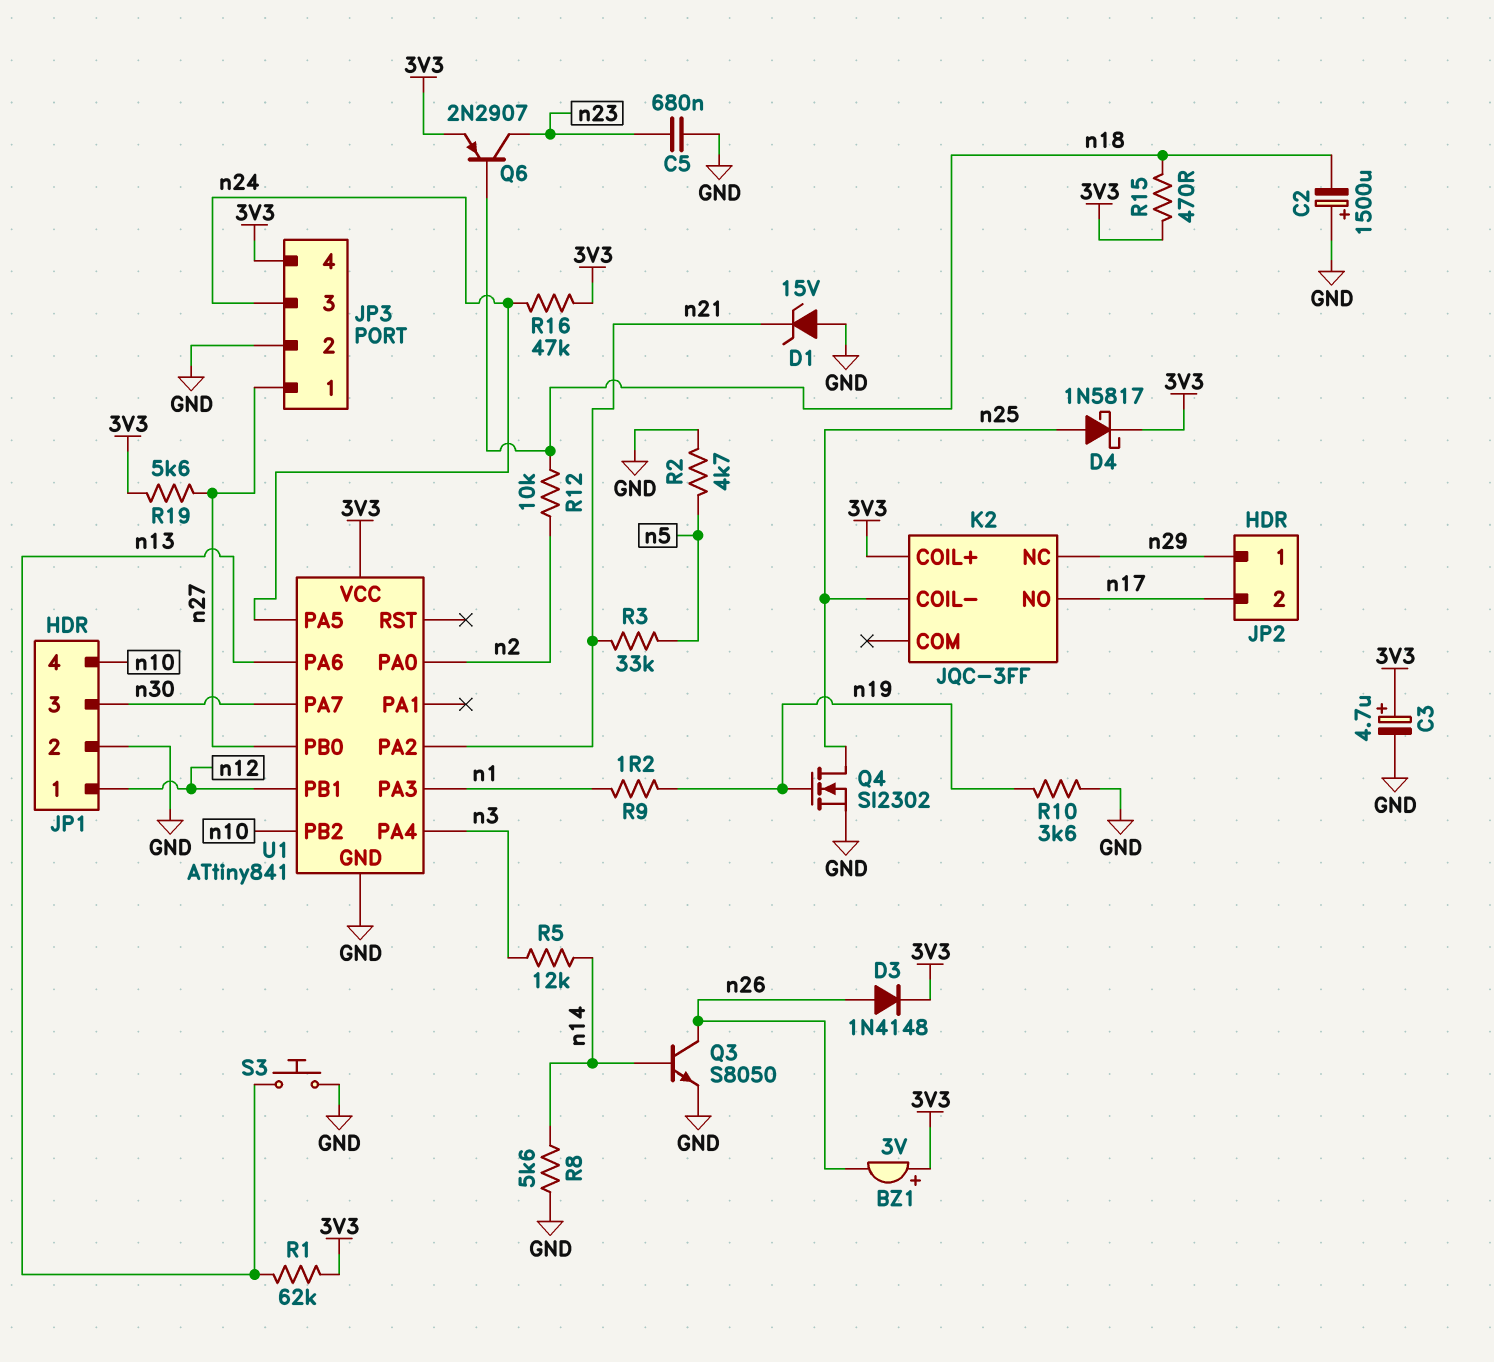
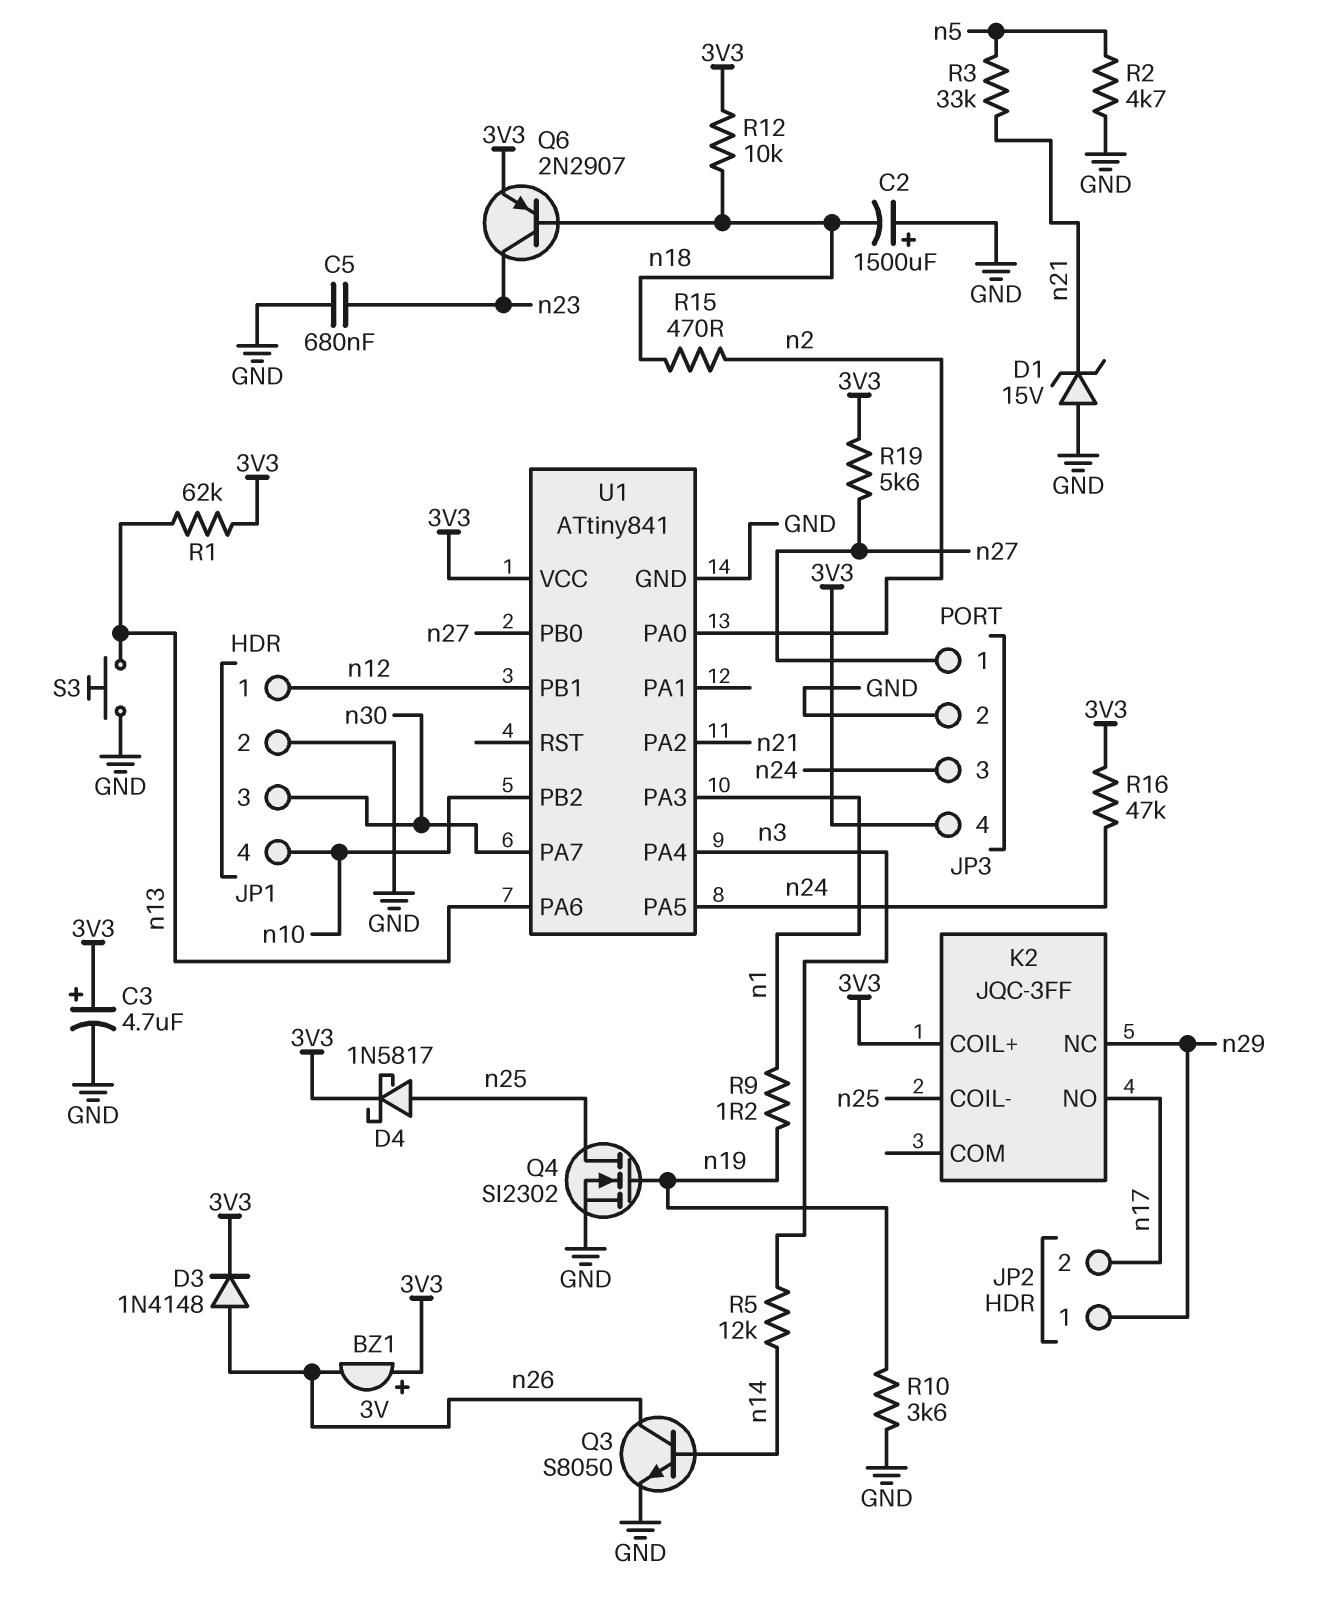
R8: 5.6k (GND, n14) -> none
R12: 10k (n2, n18) -> 10k (3V3, n18)
R15: 470 (3V3, n18) -> 470 (n2, n18)

